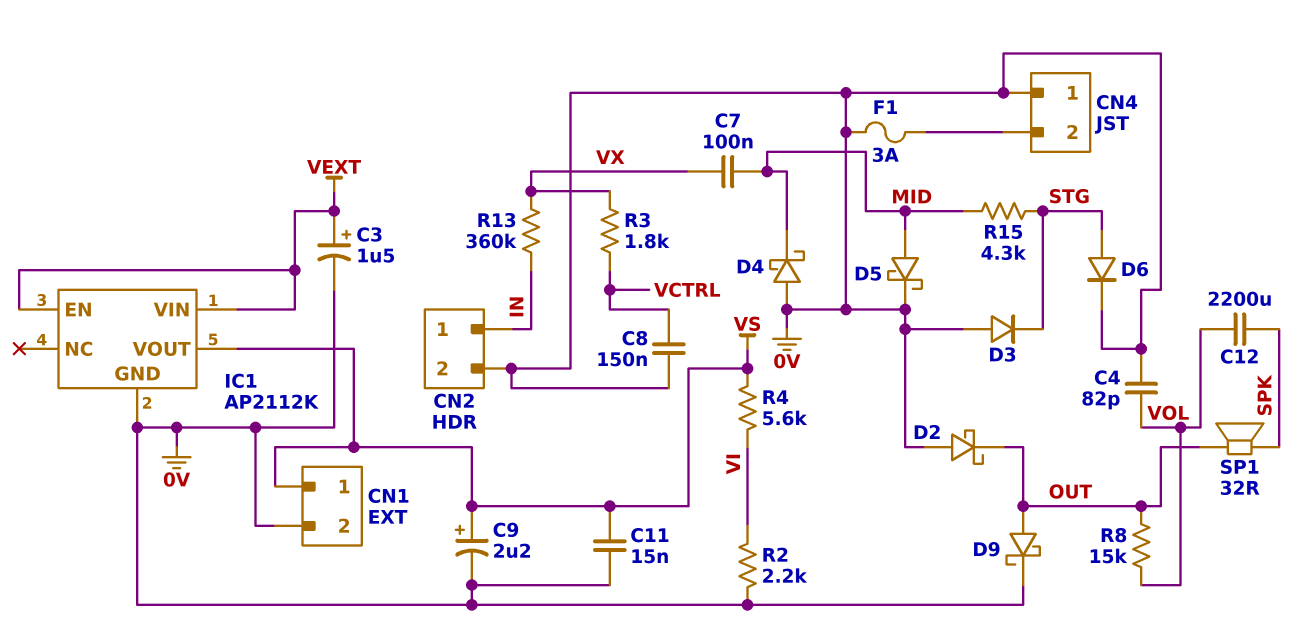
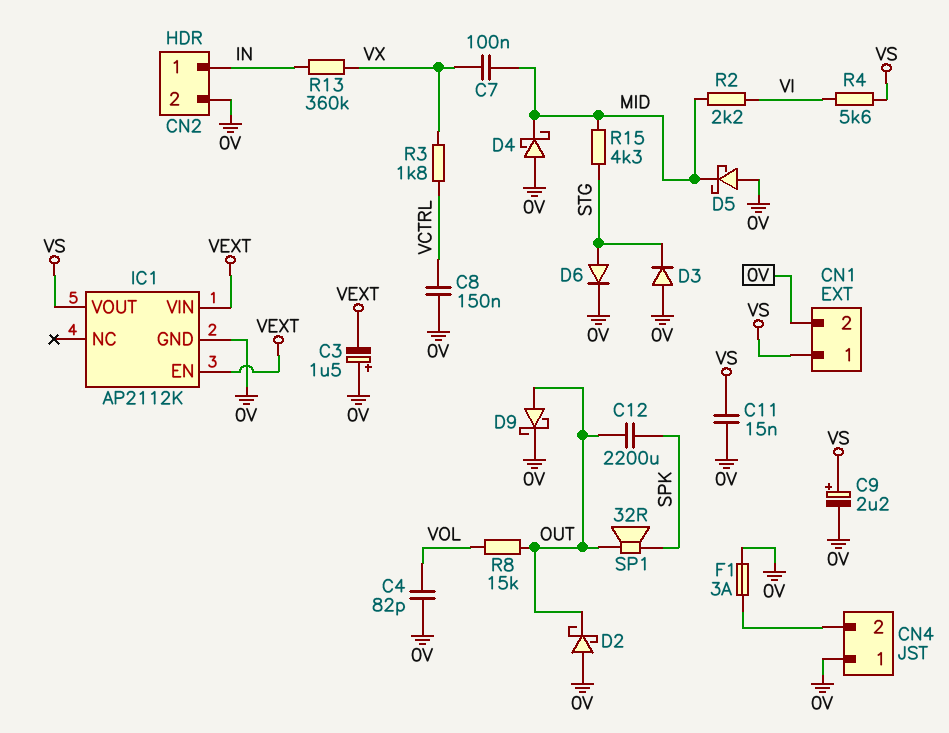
C3: 1.5uF (plus VEXT, minus 0V) -> 1.5uF (plus 0V, minus VEXT)
C12: 2200uF (SPK, VOL) -> 2200uF (OUT, SPK)
D5: schottky (A MID, K 0V) -> schottky (A 0V, K MID)
R2: 2.2k (0V, VI) -> 2.2k (MID, VI)

